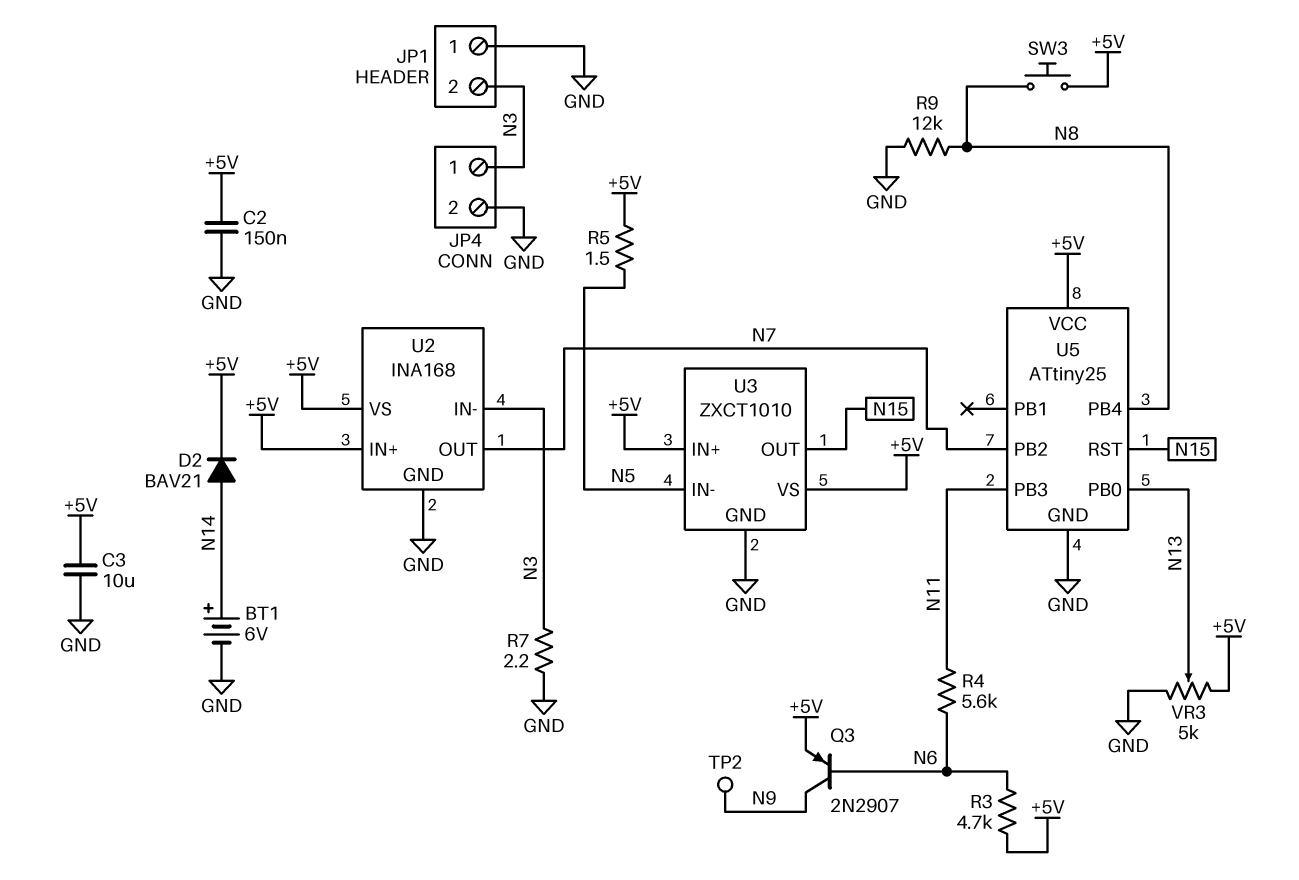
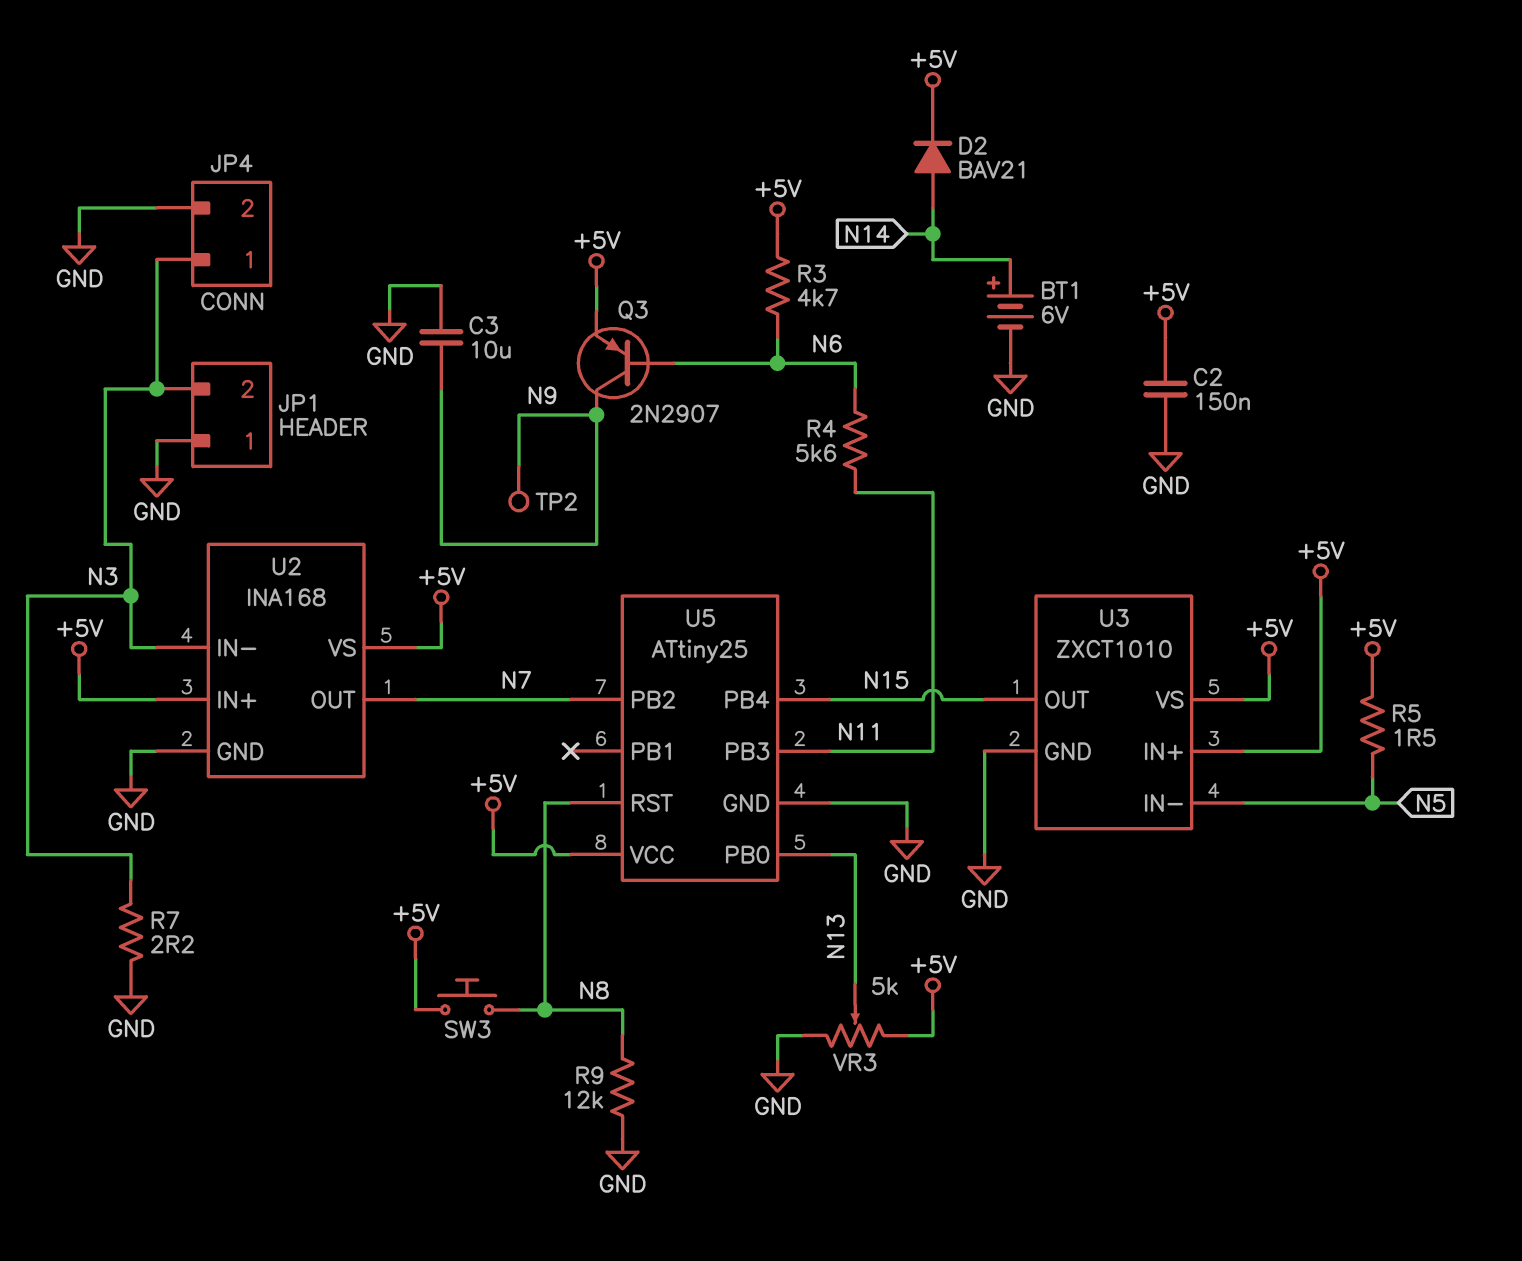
C3: 10uF (+5V, GND) -> 10uF (GND, N9)
U5 pin PB4: N8 -> N15
U5 pin RST: N15 -> N8

